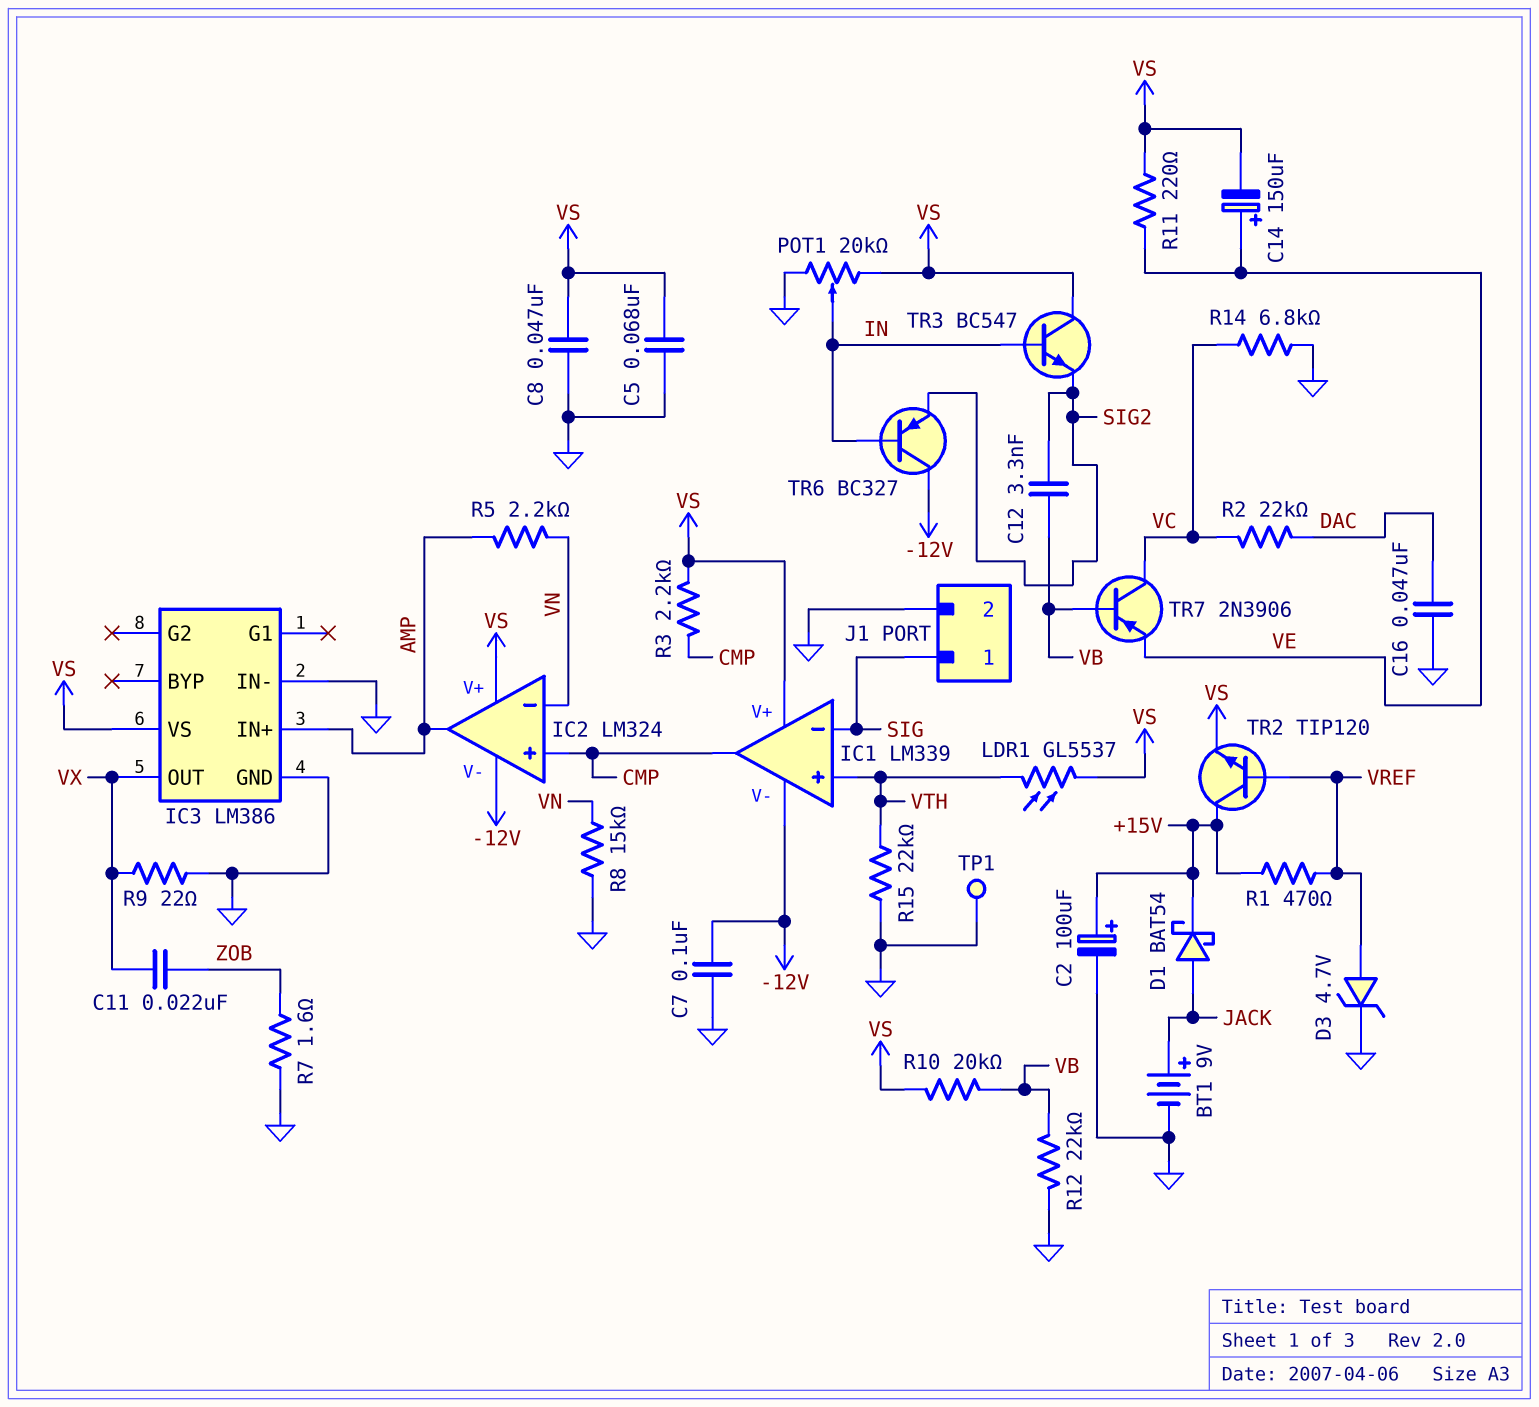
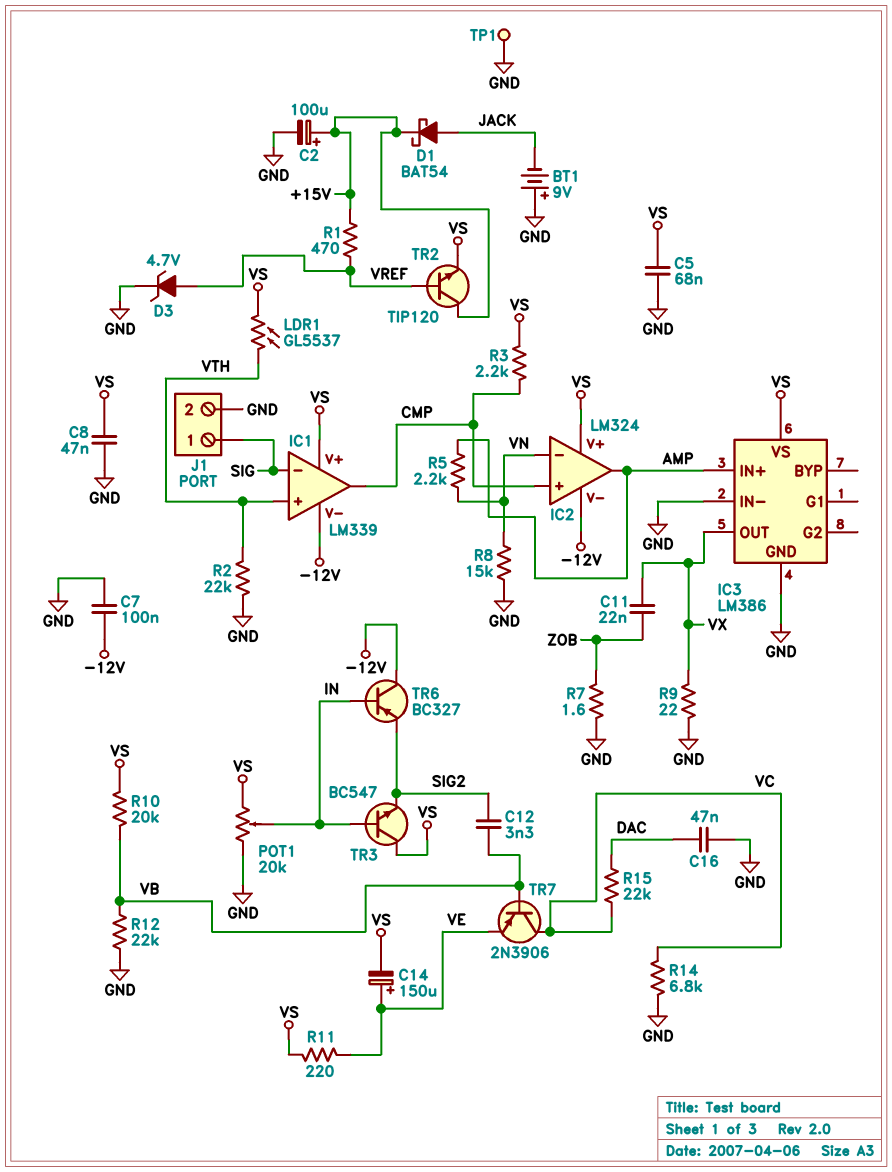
BT1: 9V (plus JACK, minus GND) -> 9V (plus GND, minus JACK)
R2: 22k (DAC, VC) -> 22k (GND, VTH)
R15: 22k (GND, VTH) -> 22k (DAC, VC)

